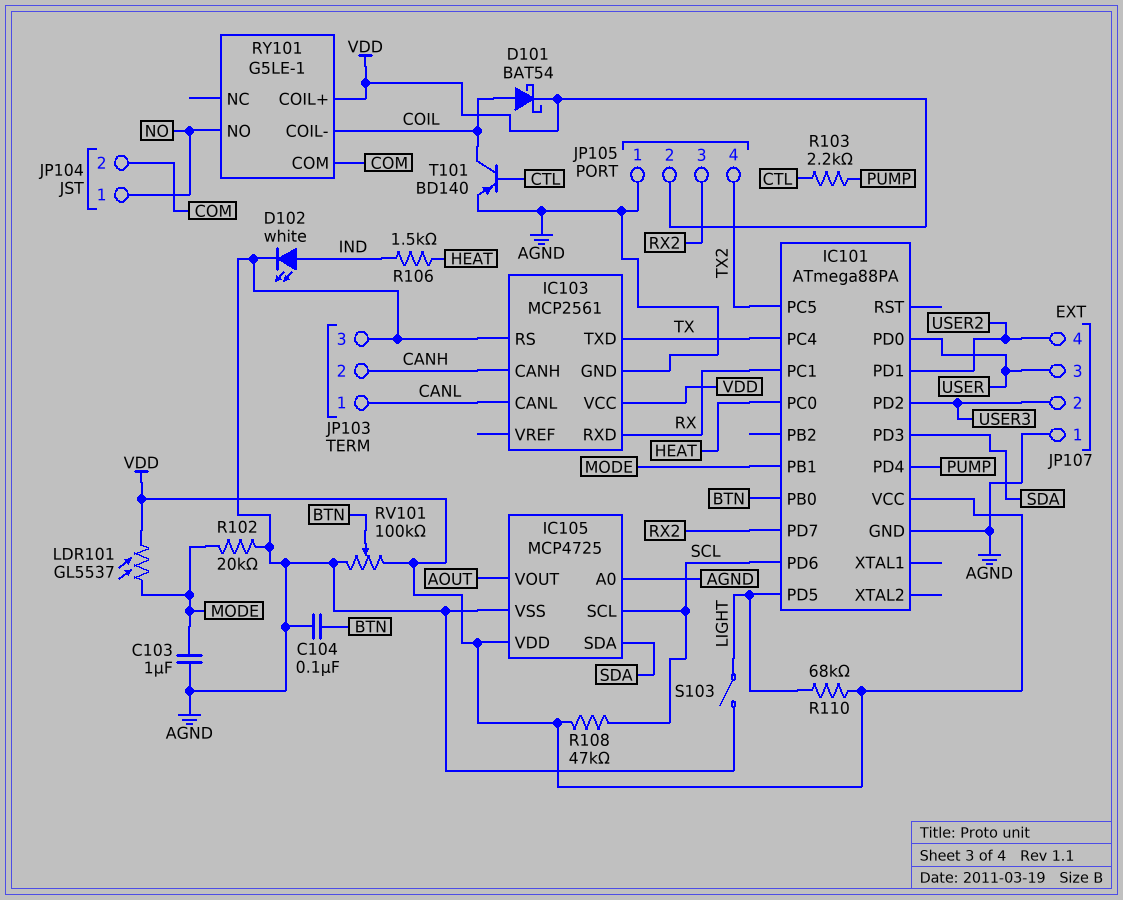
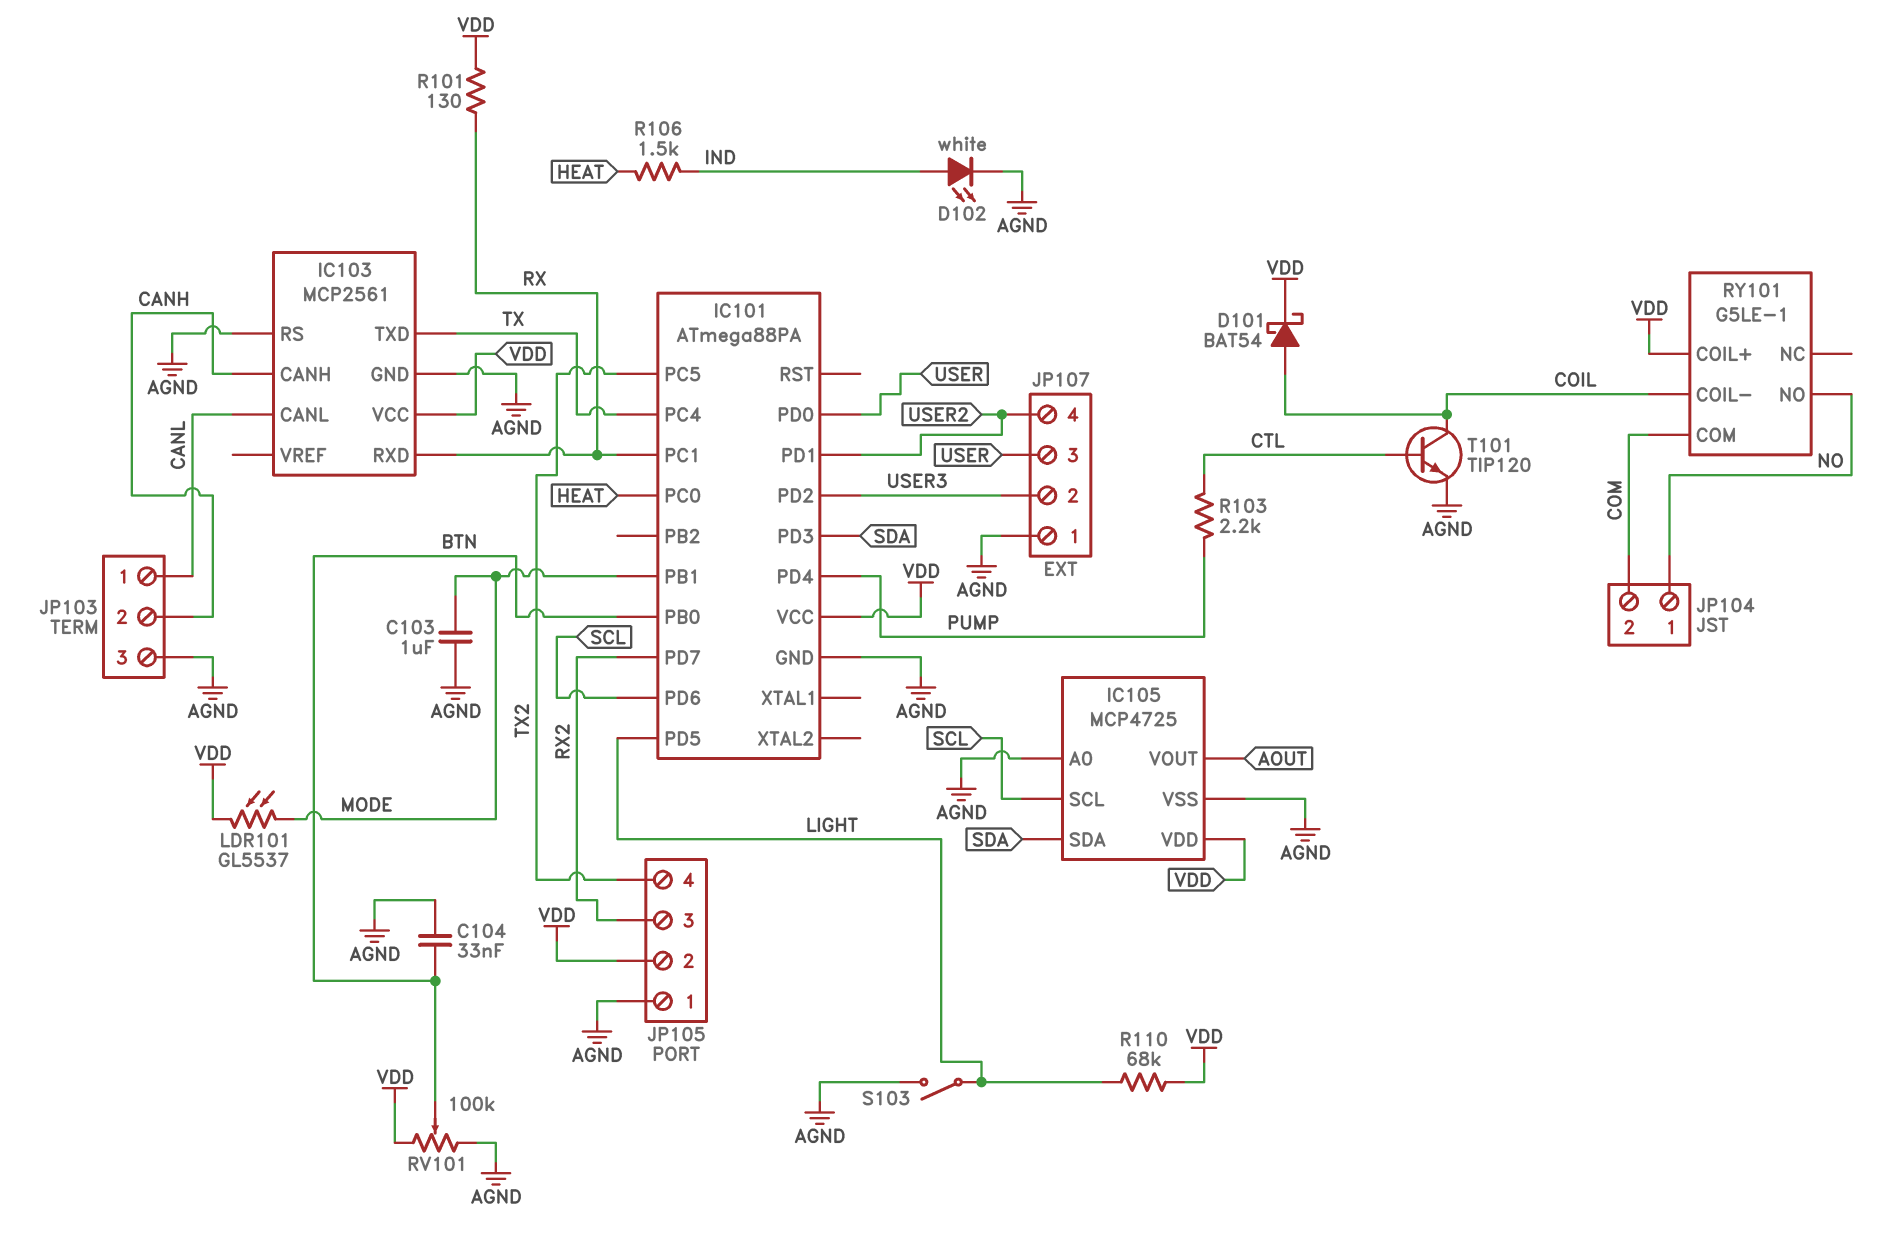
C104: 100nF (AGND, BTN) -> 33nF (AGND, BTN)
R101: none -> 130 (RX, VDD)
R102: 20k (AGND, MODE) -> none
R108: 47k (SCL, VDD) -> none
T101: PNP BD140 (B CTL, C COIL, E AGND) -> NPN TIP120 (B CTL, C COIL, E AGND)

